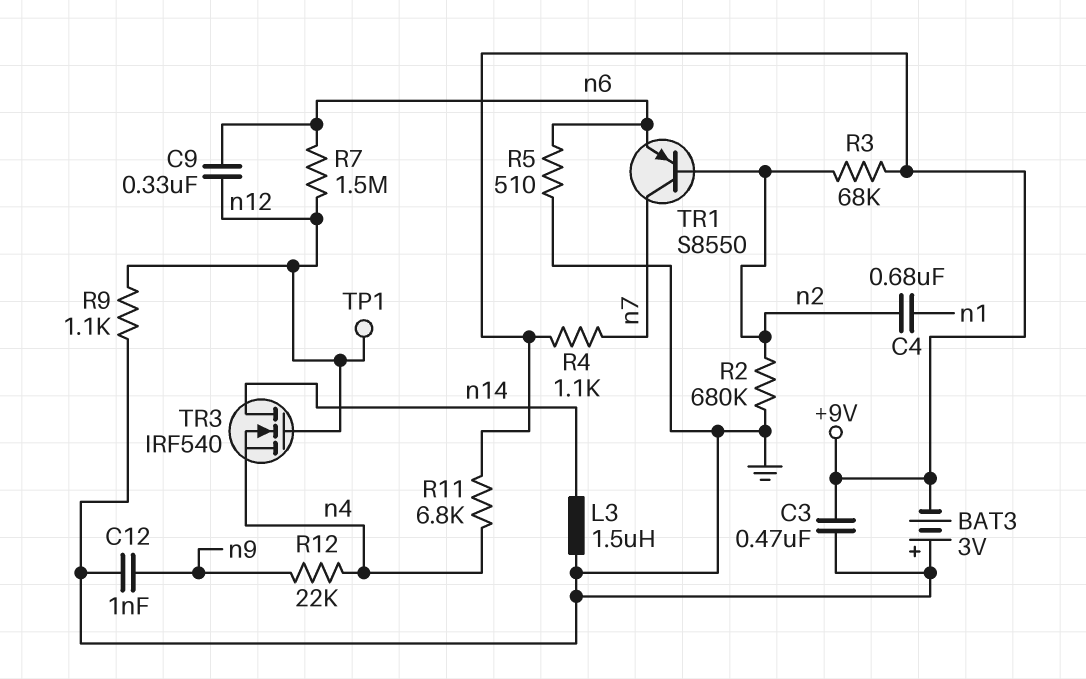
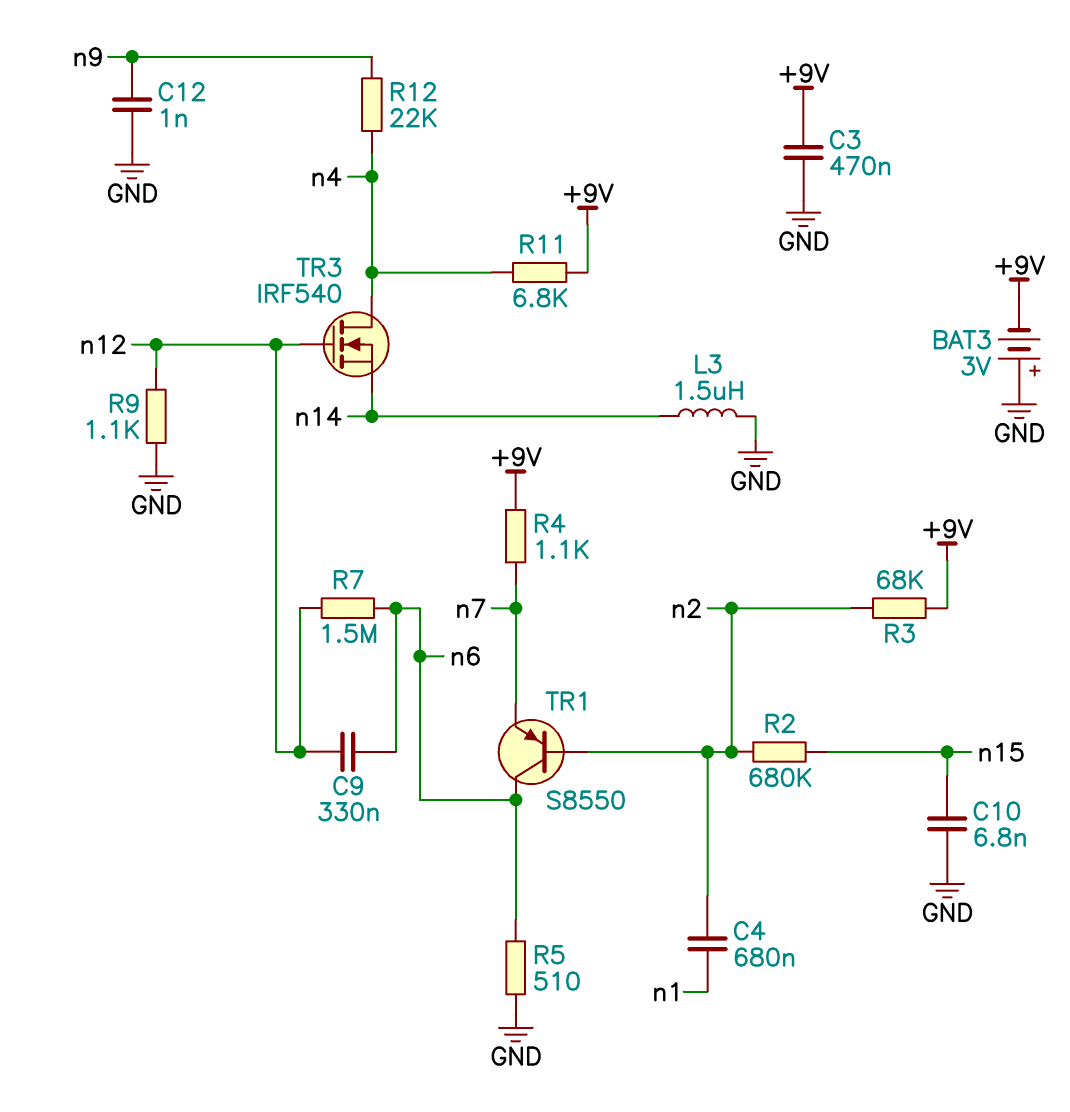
C10: none -> 6.8nF (GND, n15)
R2: 680k (GND, n2) -> 680k (n2, n15)
TP1: test point (n12) -> none
TR1: PNP S8550 (B n2, C n7, E n6) -> PNP S8550 (B n2, C n6, E n7)
TR3: NMOS IRF540 (G n12, D n14, S n4) -> NMOS IRF540 (G n12, D n4, S n14)

